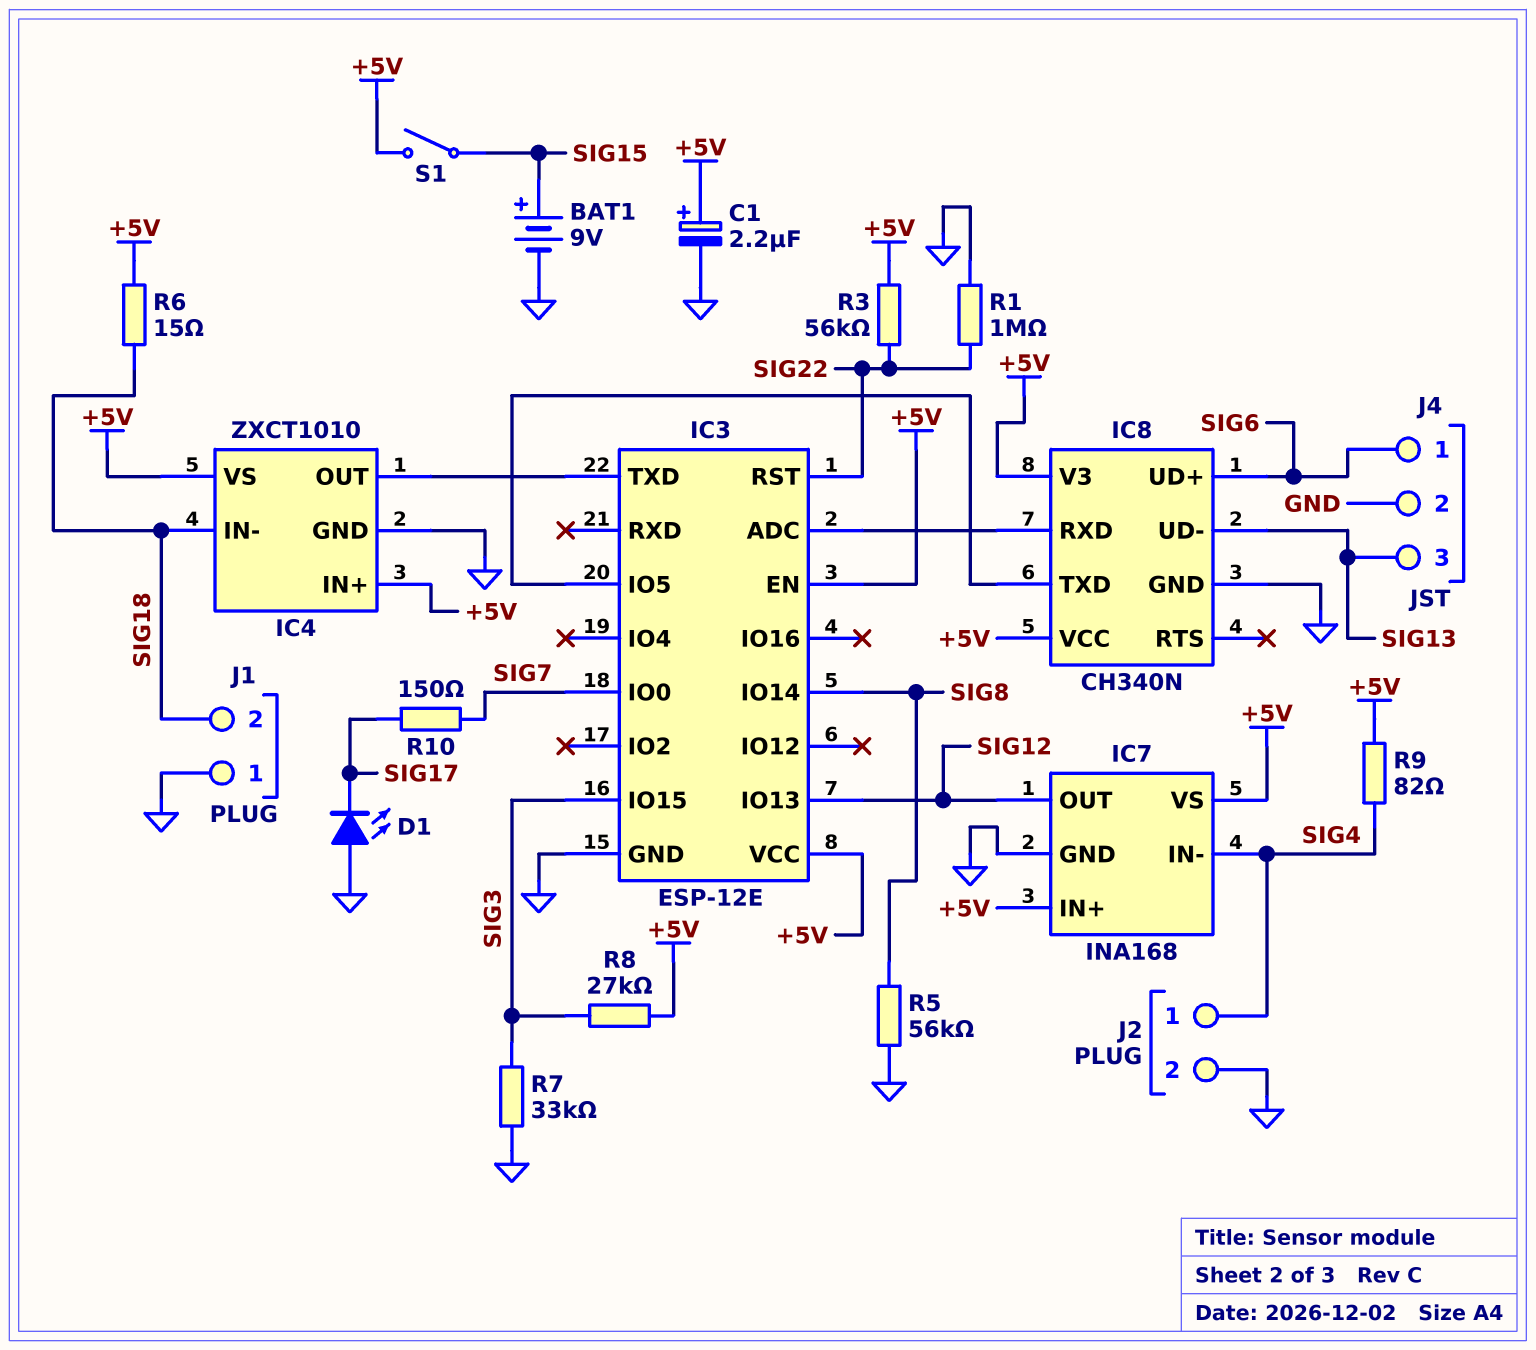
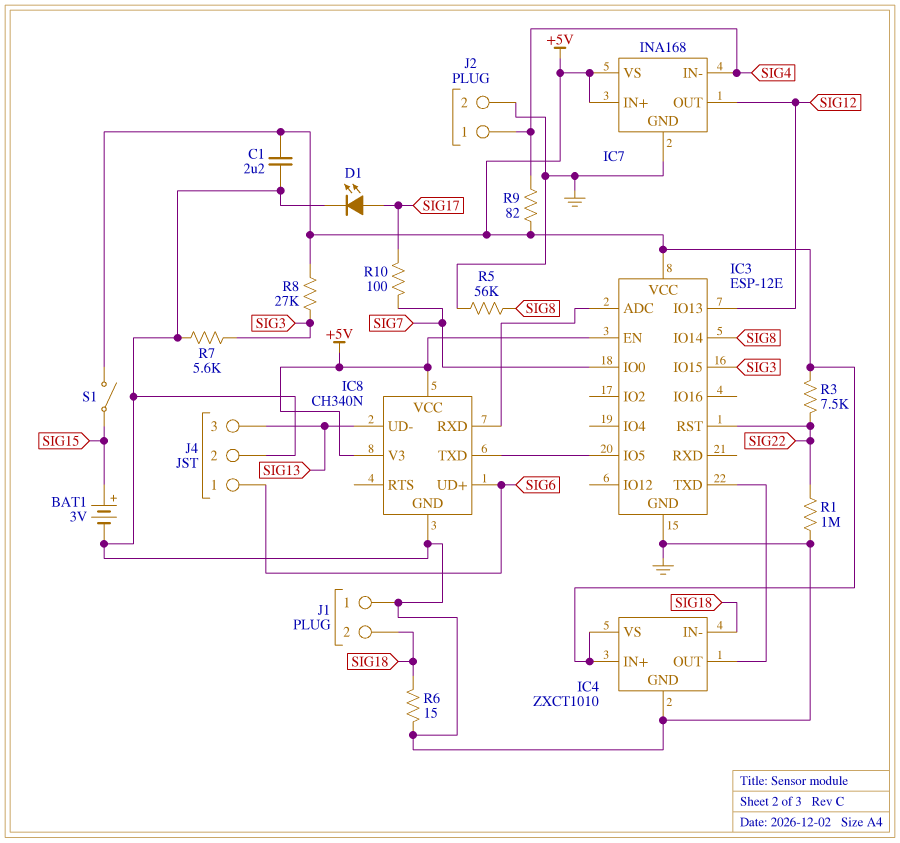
BAT1: 9V (plus SIG15, minus GND) -> 3V (plus SIG15, minus GND)
C1: 2.2uF (plus +5V, minus GND) -> 2.2uF (+5V, GND)
D1: LED (A GND, K SIG17) -> LED (A SIG17, K GND)
R3: 56k (+5V, SIG22) -> 7.5k (+5V, SIG22)
R6: 15 (+5V, SIG18) -> 15 (GND, SIG18)
R7: 33k (GND, SIG3) -> 5.6k (GND, SIG3)
R10: 150 (SIG7, SIG17) -> 100 (SIG7, SIG17)

